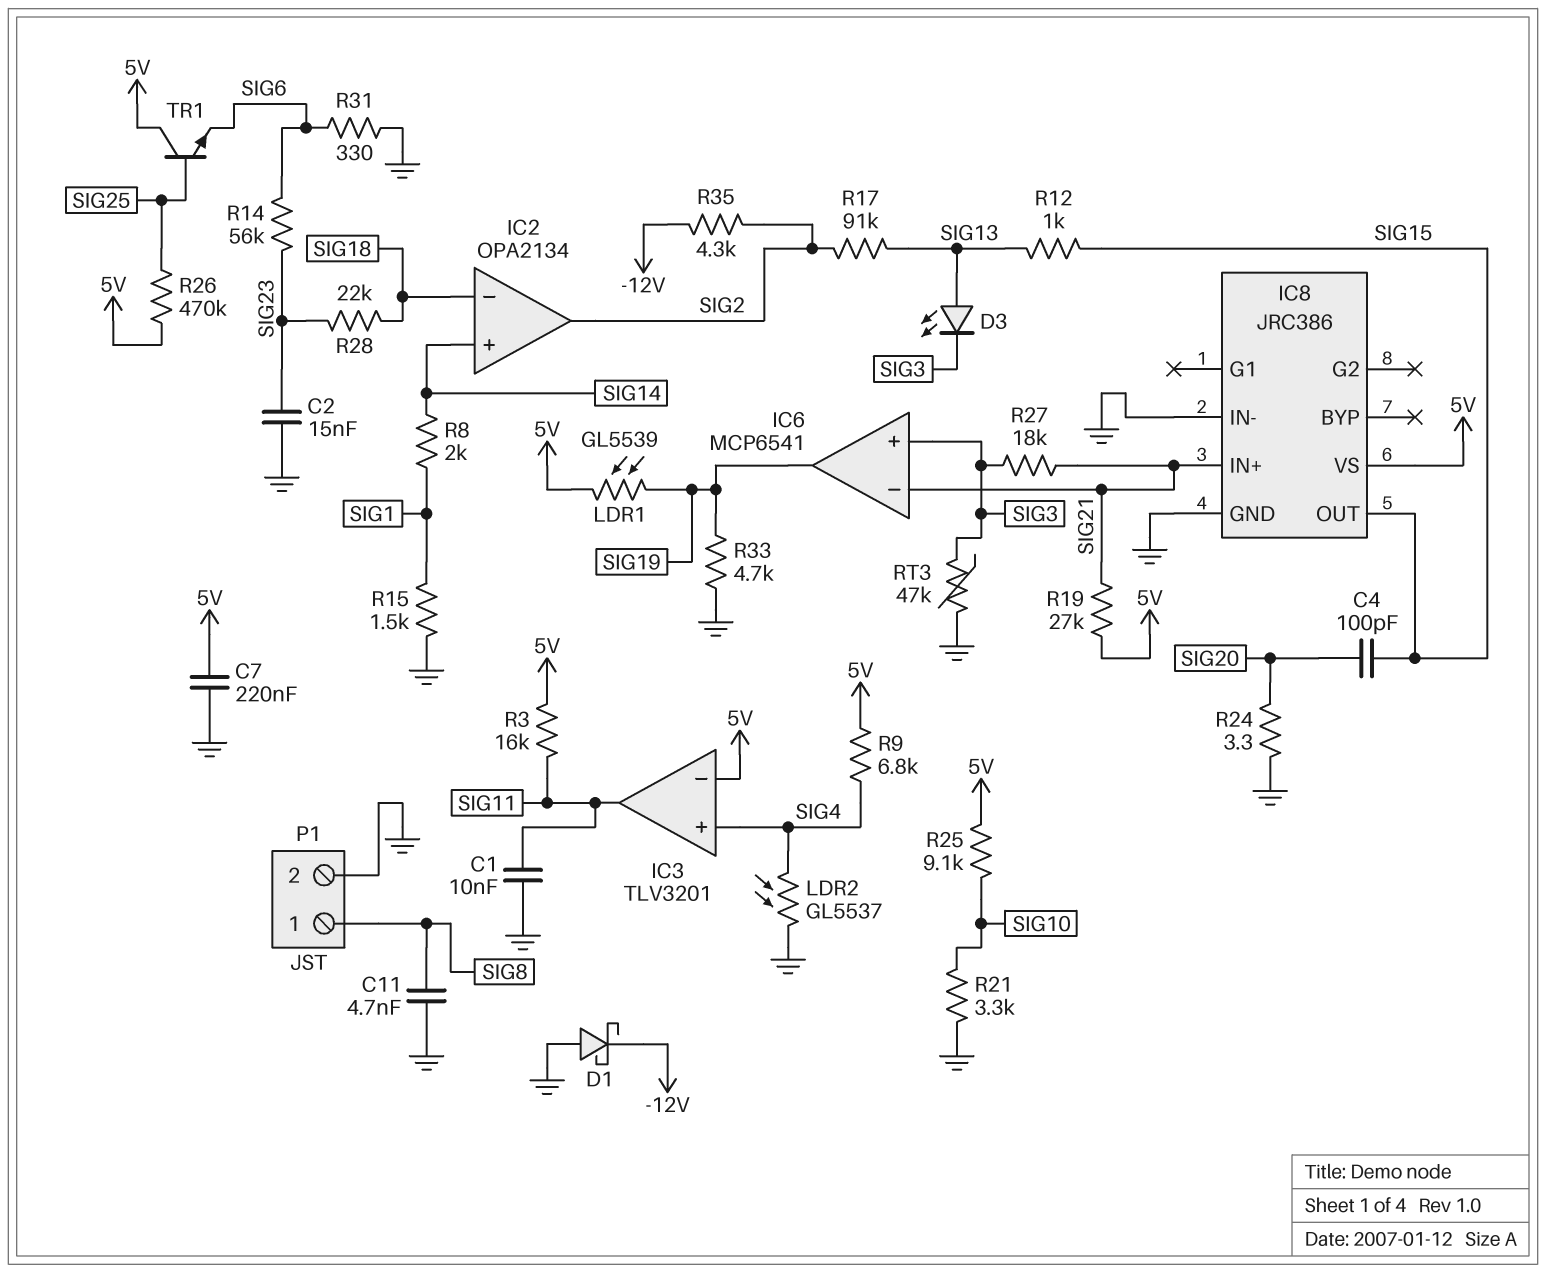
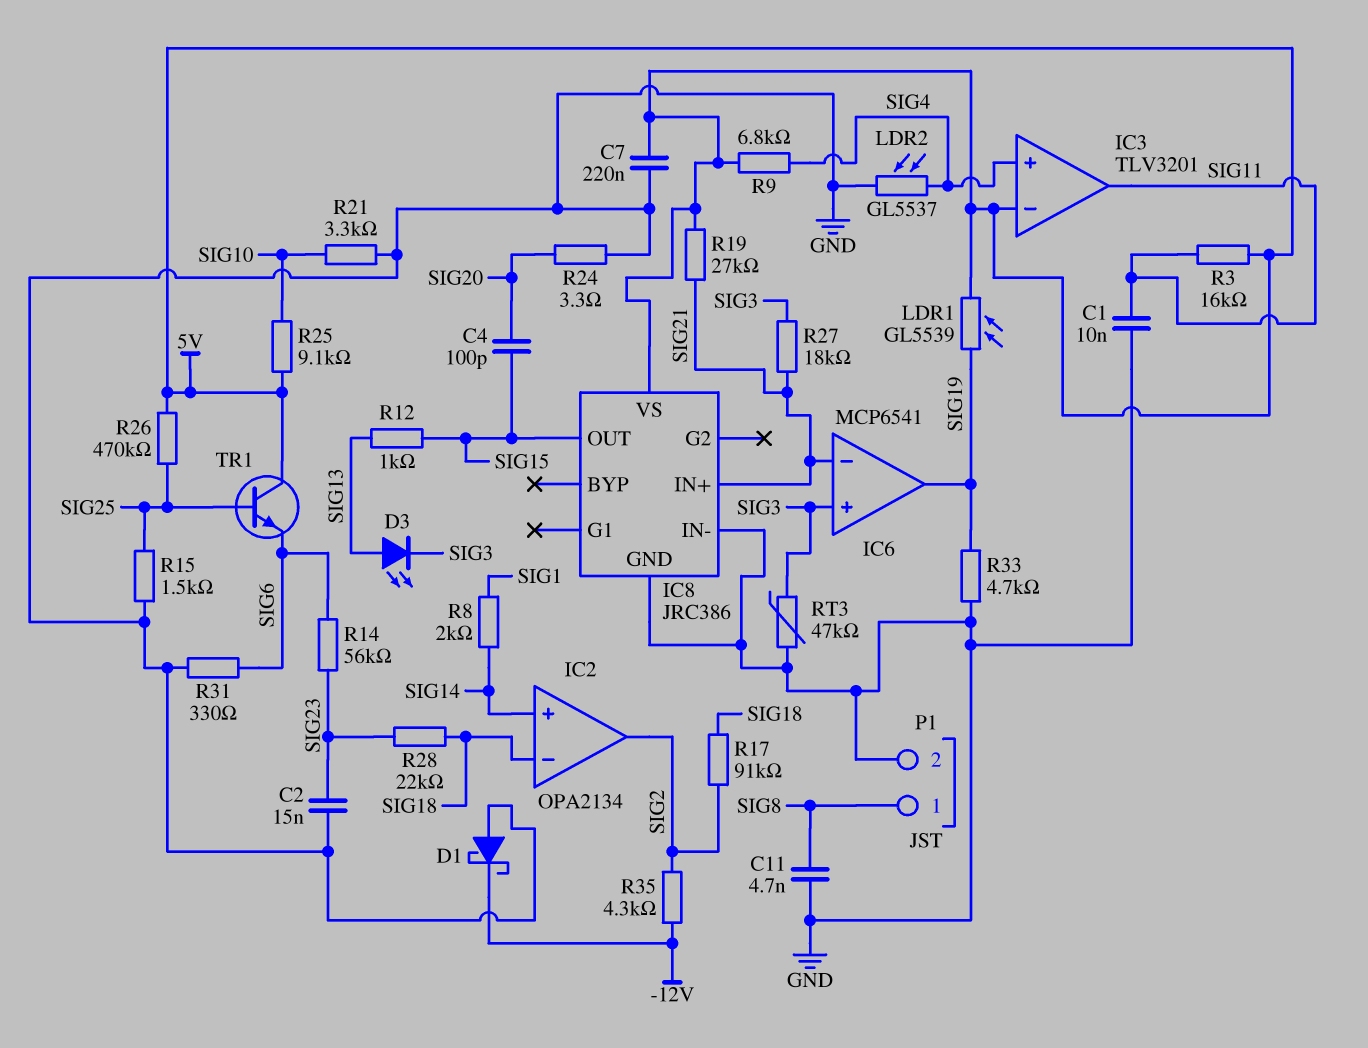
R15: 1.5k (GND, SIG1) -> 1.5k (GND, SIG25)
R17: 91k (SIG2, SIG13) -> 91k (SIG2, SIG18)

